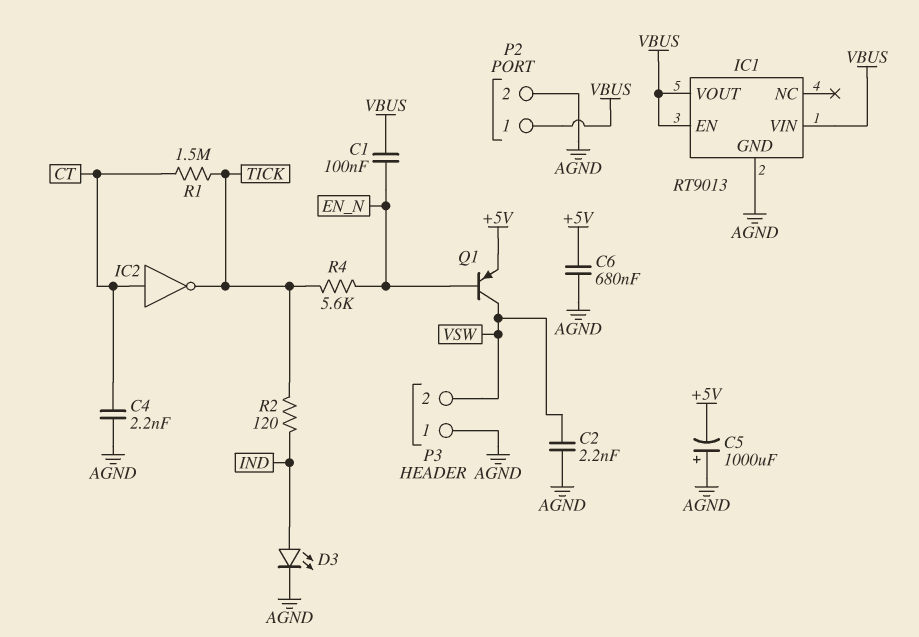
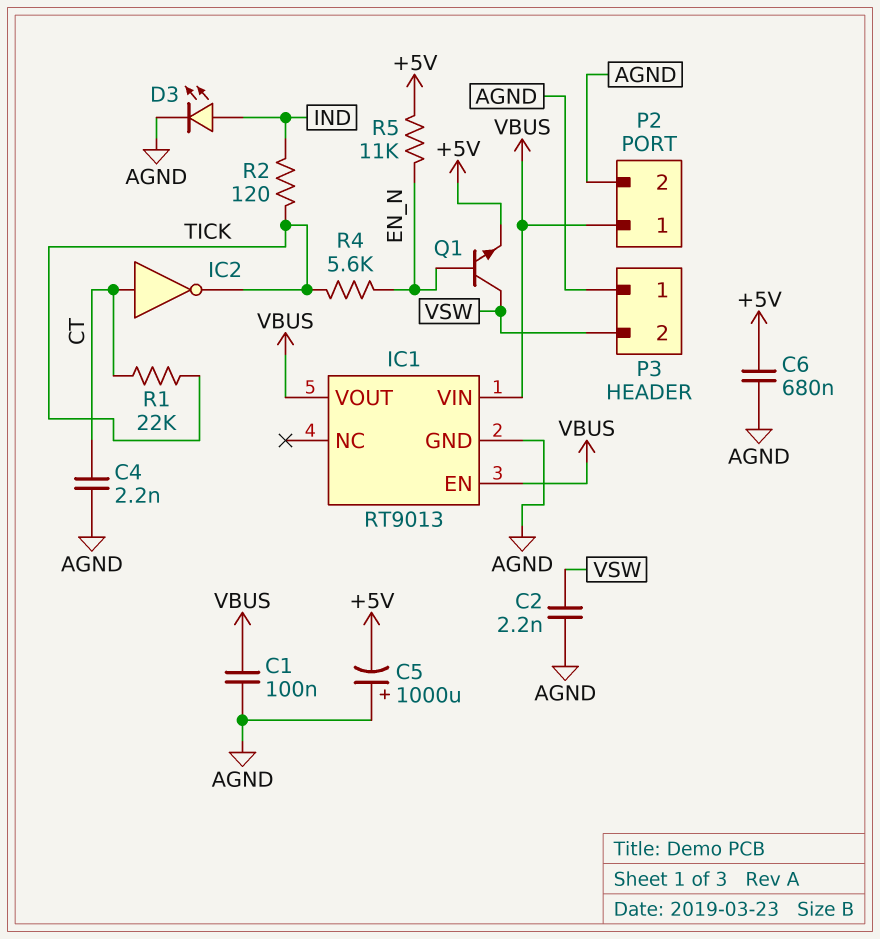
C1: 100nF (EN_N, VBUS) -> 100nF (AGND, VBUS)
Q1: PNP (B EN_N, C VSW, E +5V) -> NPN (B EN_N, C VSW, E +5V)
R1: 1.5M (CT, TICK) -> 22k (CT, TICK)
R5: none -> 11k (+5V, EN_N)

